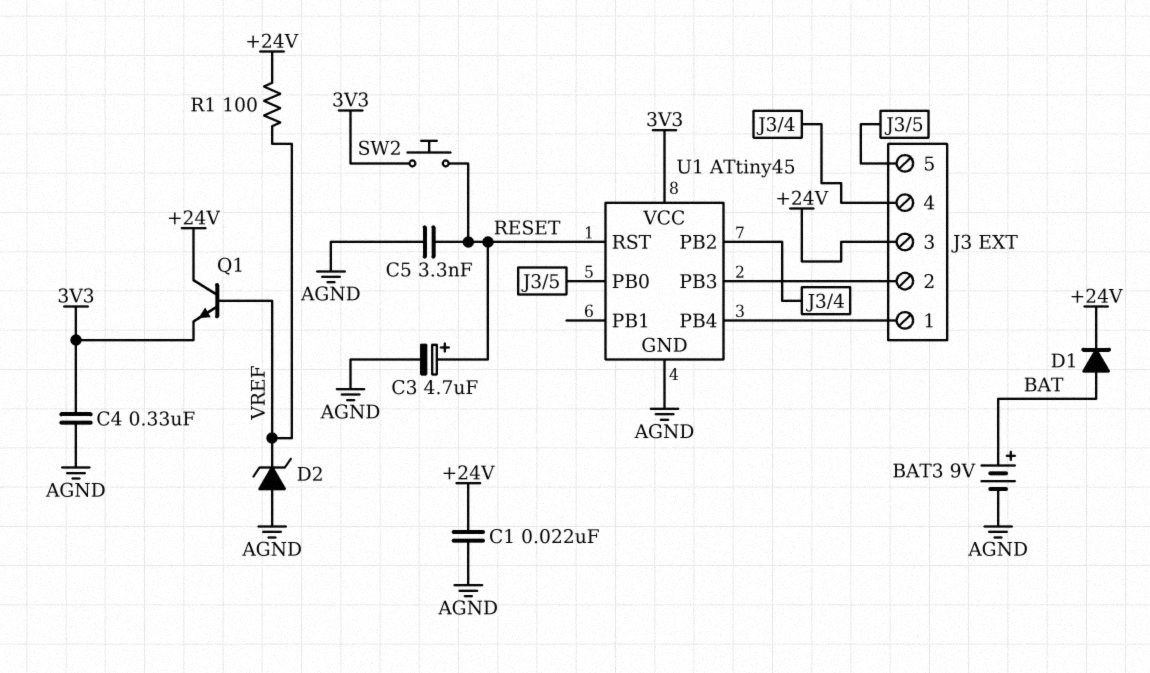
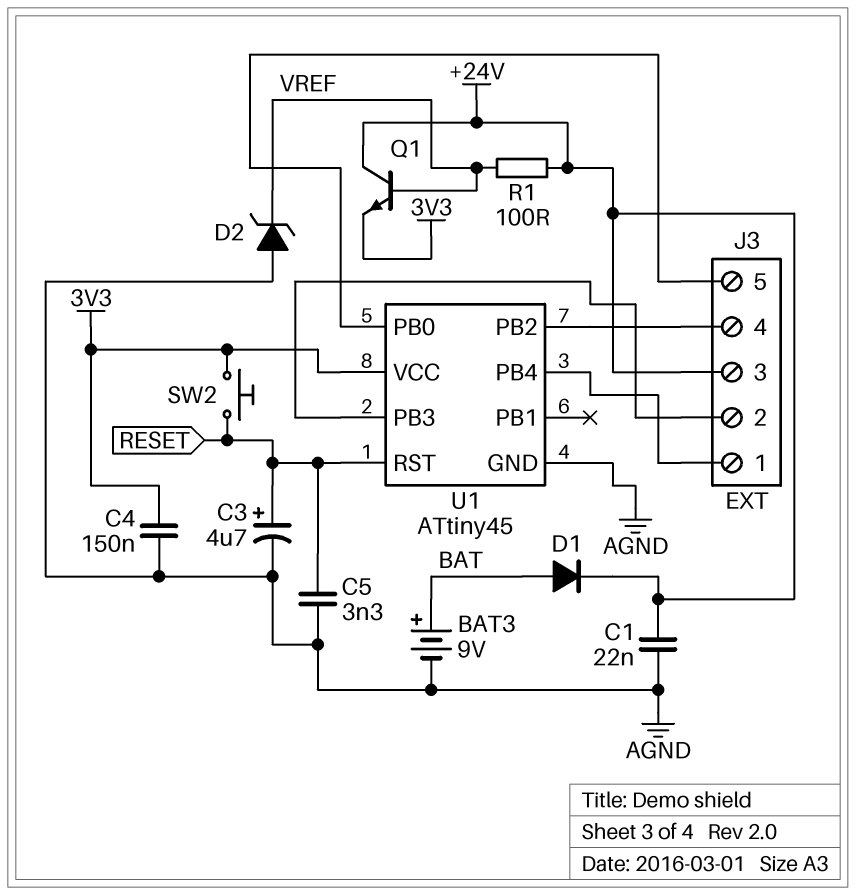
C4: 330nF (3V3, AGND) -> 150nF (3V3, AGND)

